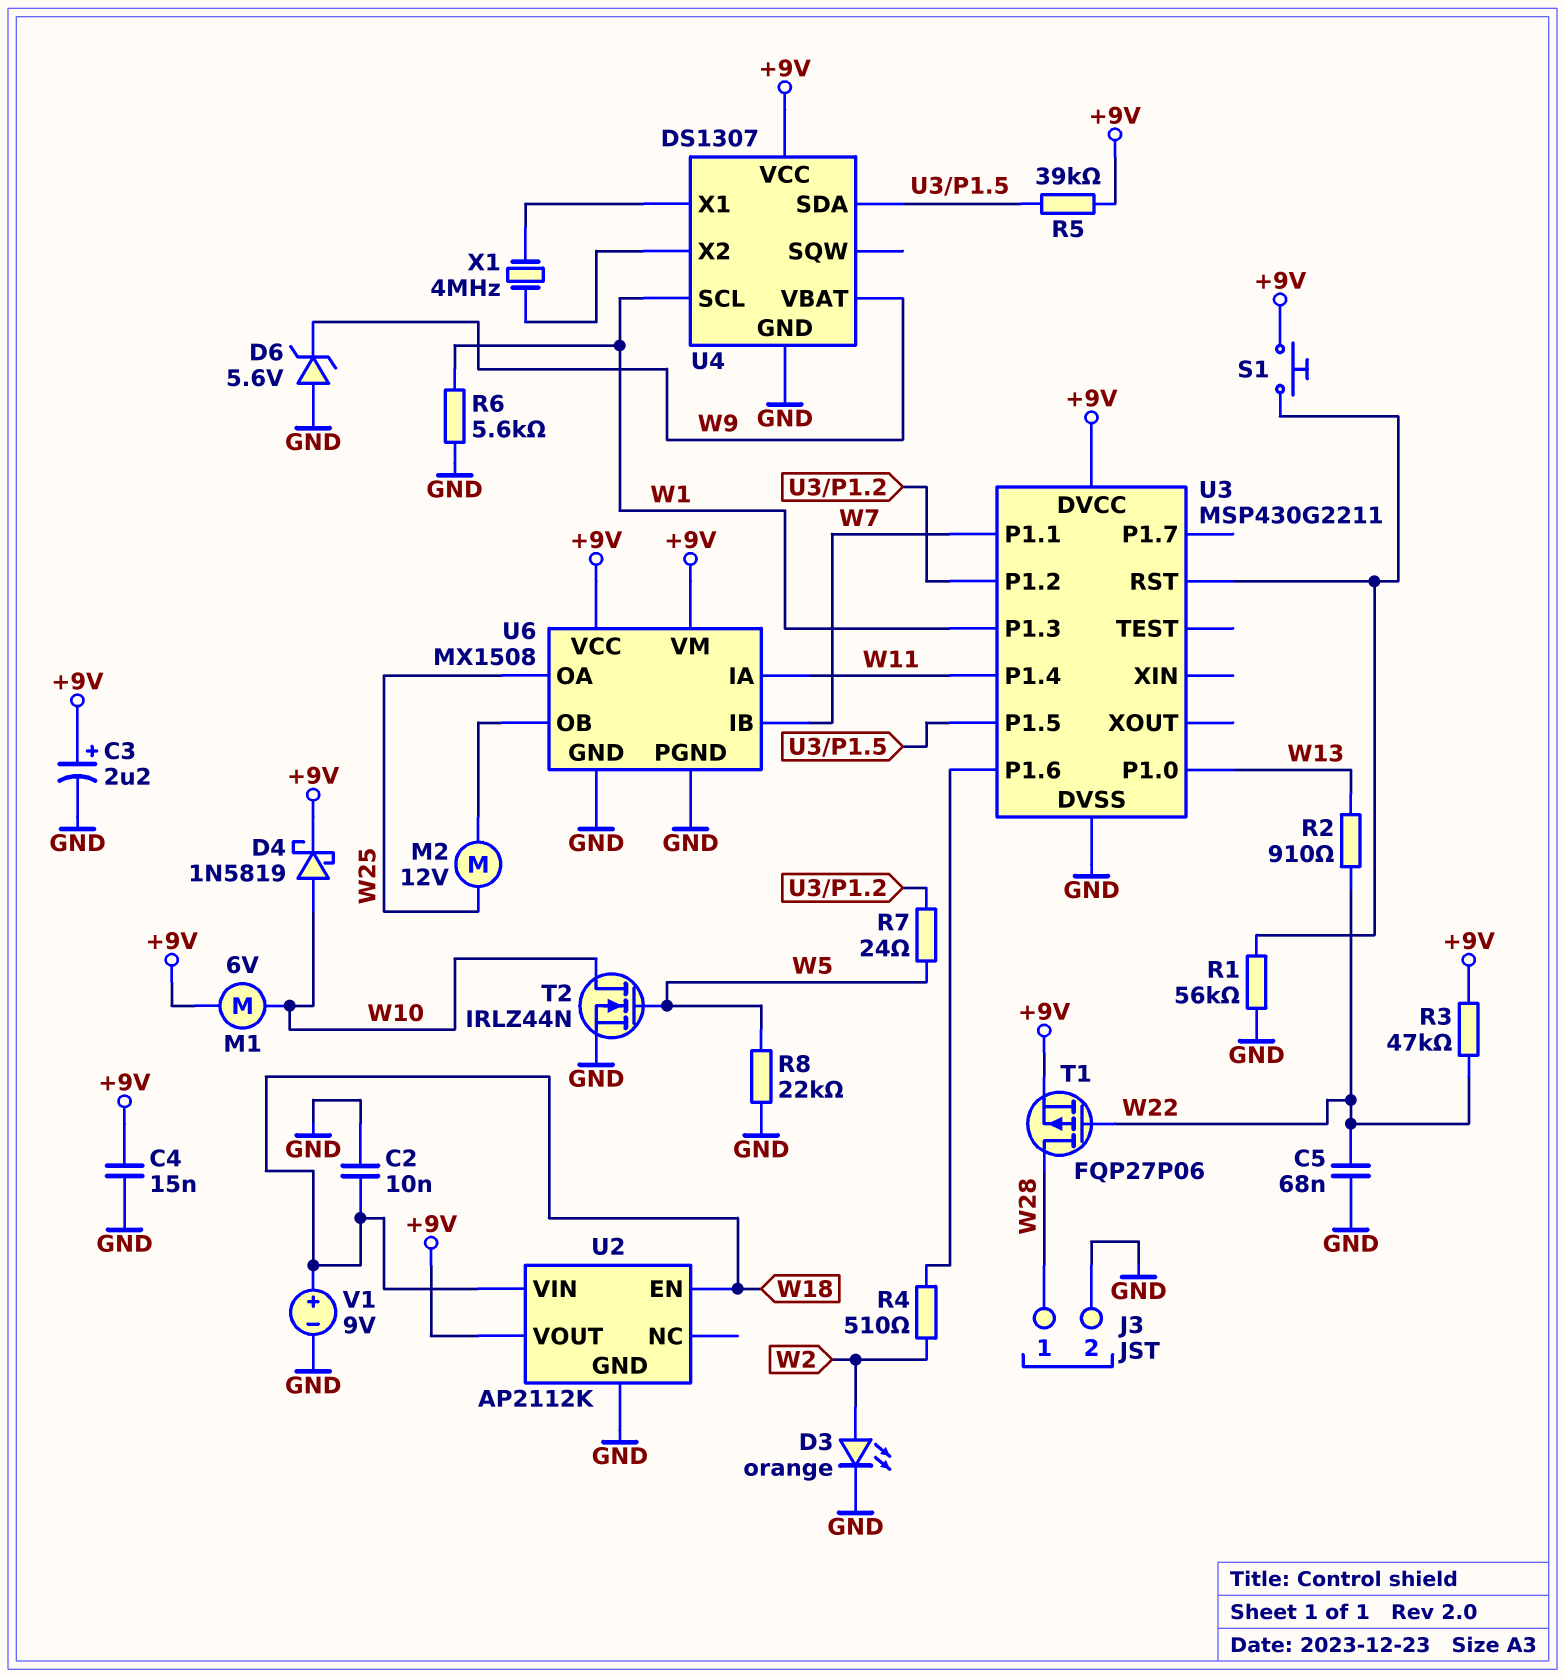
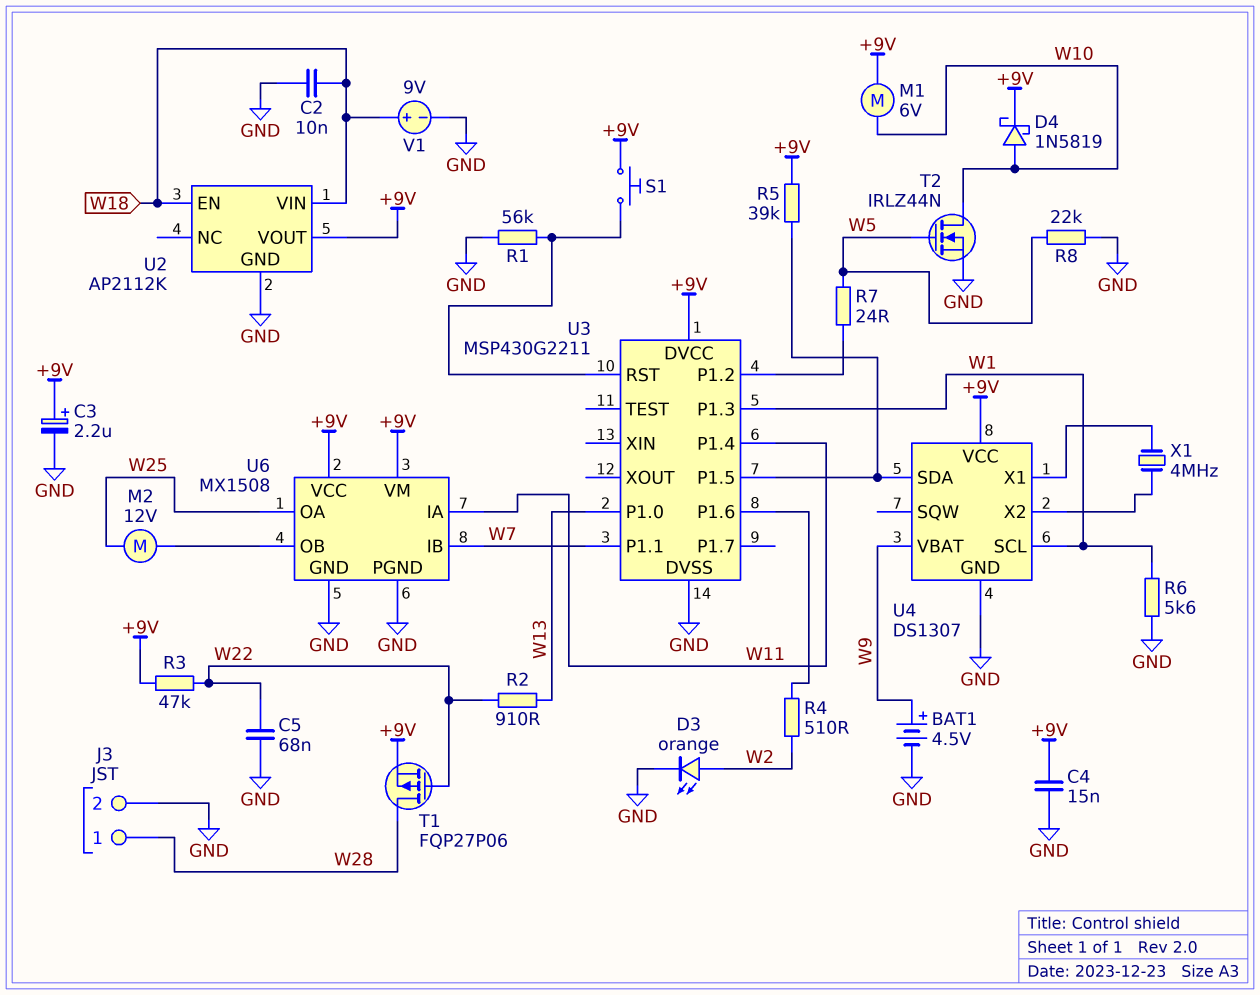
BAT1: none -> 4.5V (plus W9, minus GND)
D6: zener 5.6V (A GND, K W9) -> none

